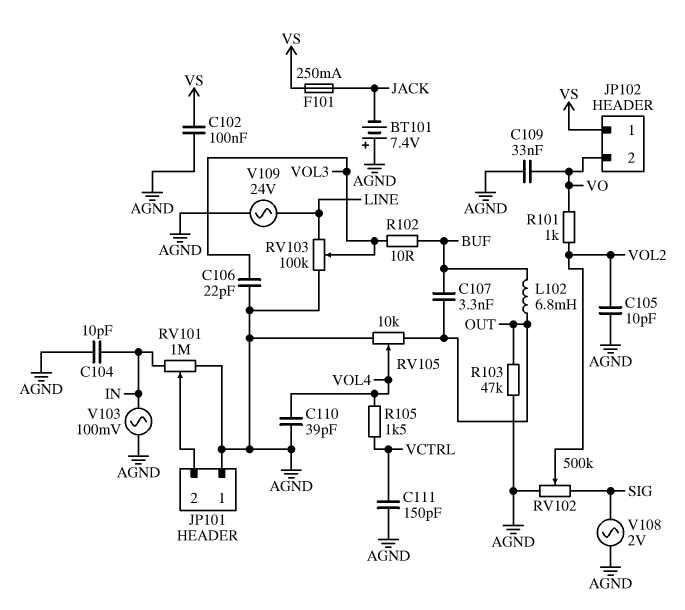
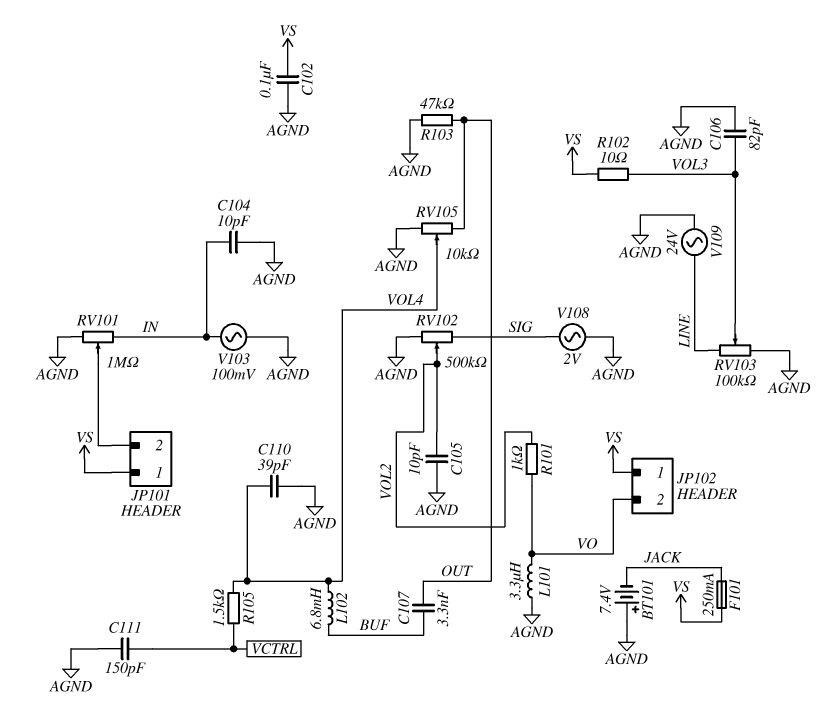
C106: 22pF (AGND, VOL3) -> 82pF (AGND, VOL3)
C109: 33nF (AGND, VO) -> none
JP101 pin 1: AGND -> VS
L101: none -> 3.3uH (AGND, VO)
L102: 6.8mH (BUF, OUT) -> 6.8mH (BUF, VOL4)
R102: 10 (BUF, VOL3) -> 10 (VOL3, VS)

